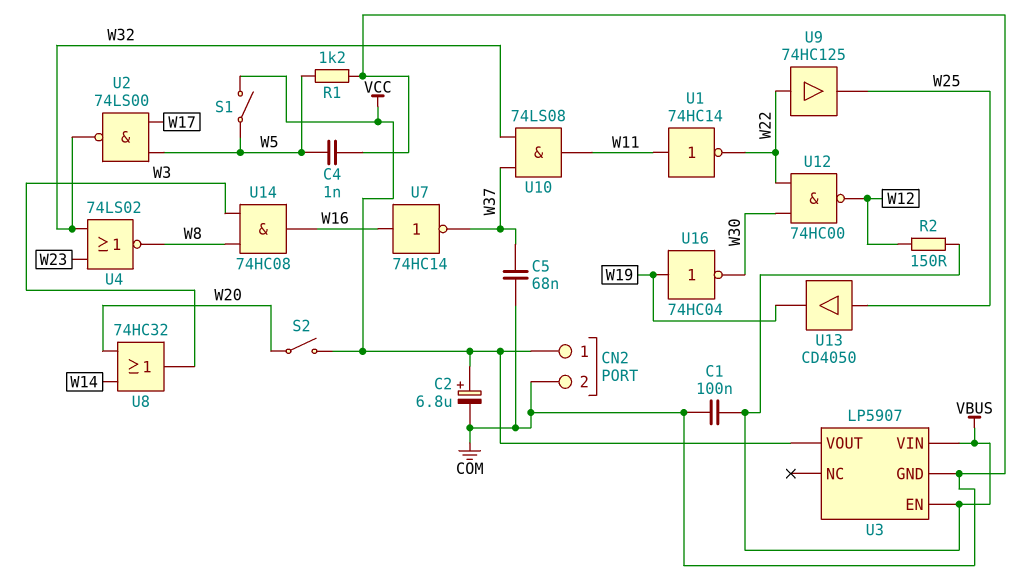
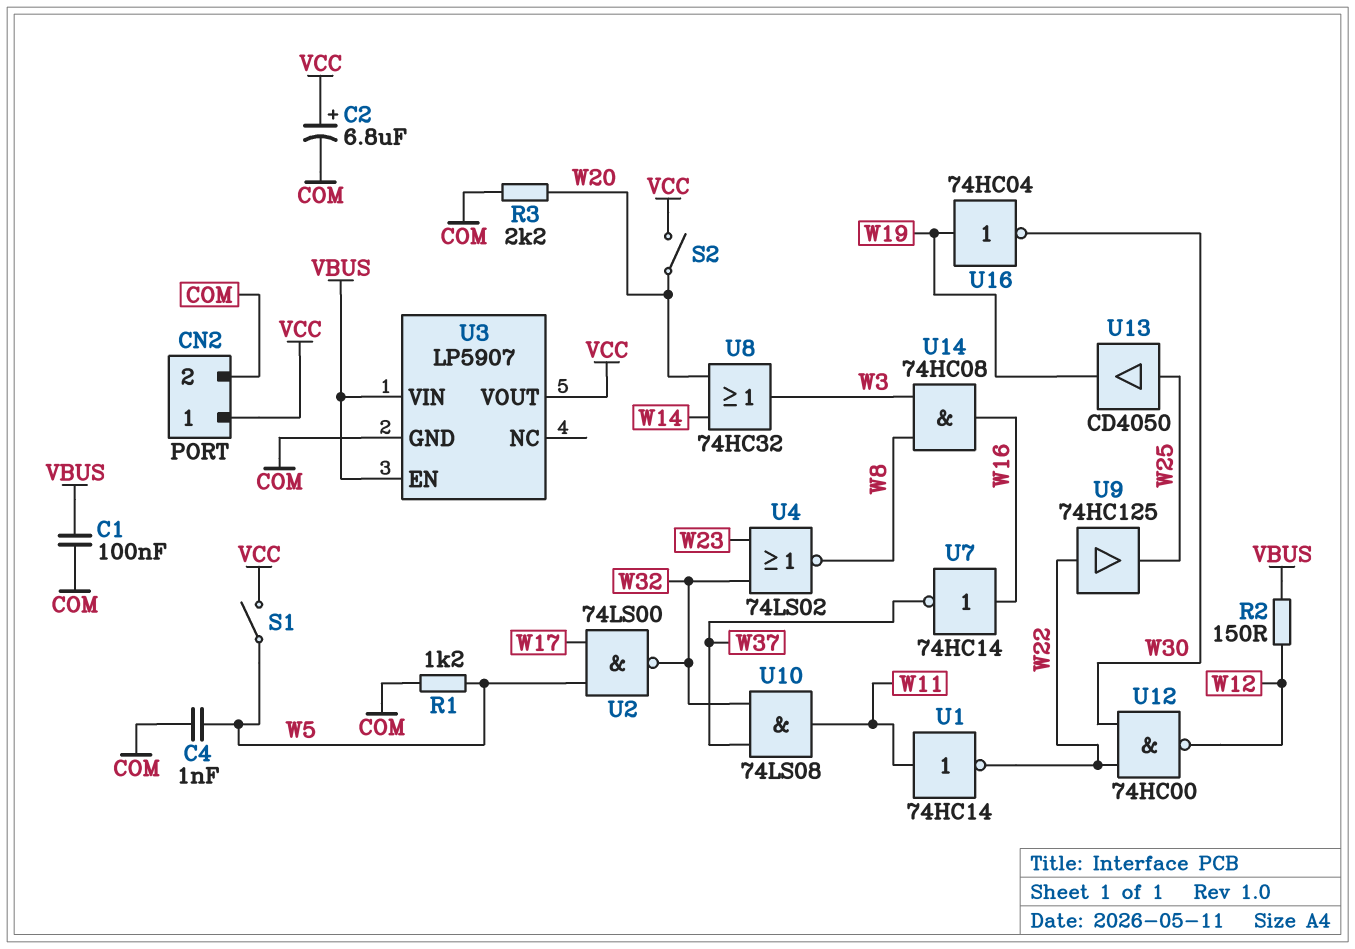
C5: 68nF (COM, W37) -> none
R3: none -> 2.2k (COM, W20)

